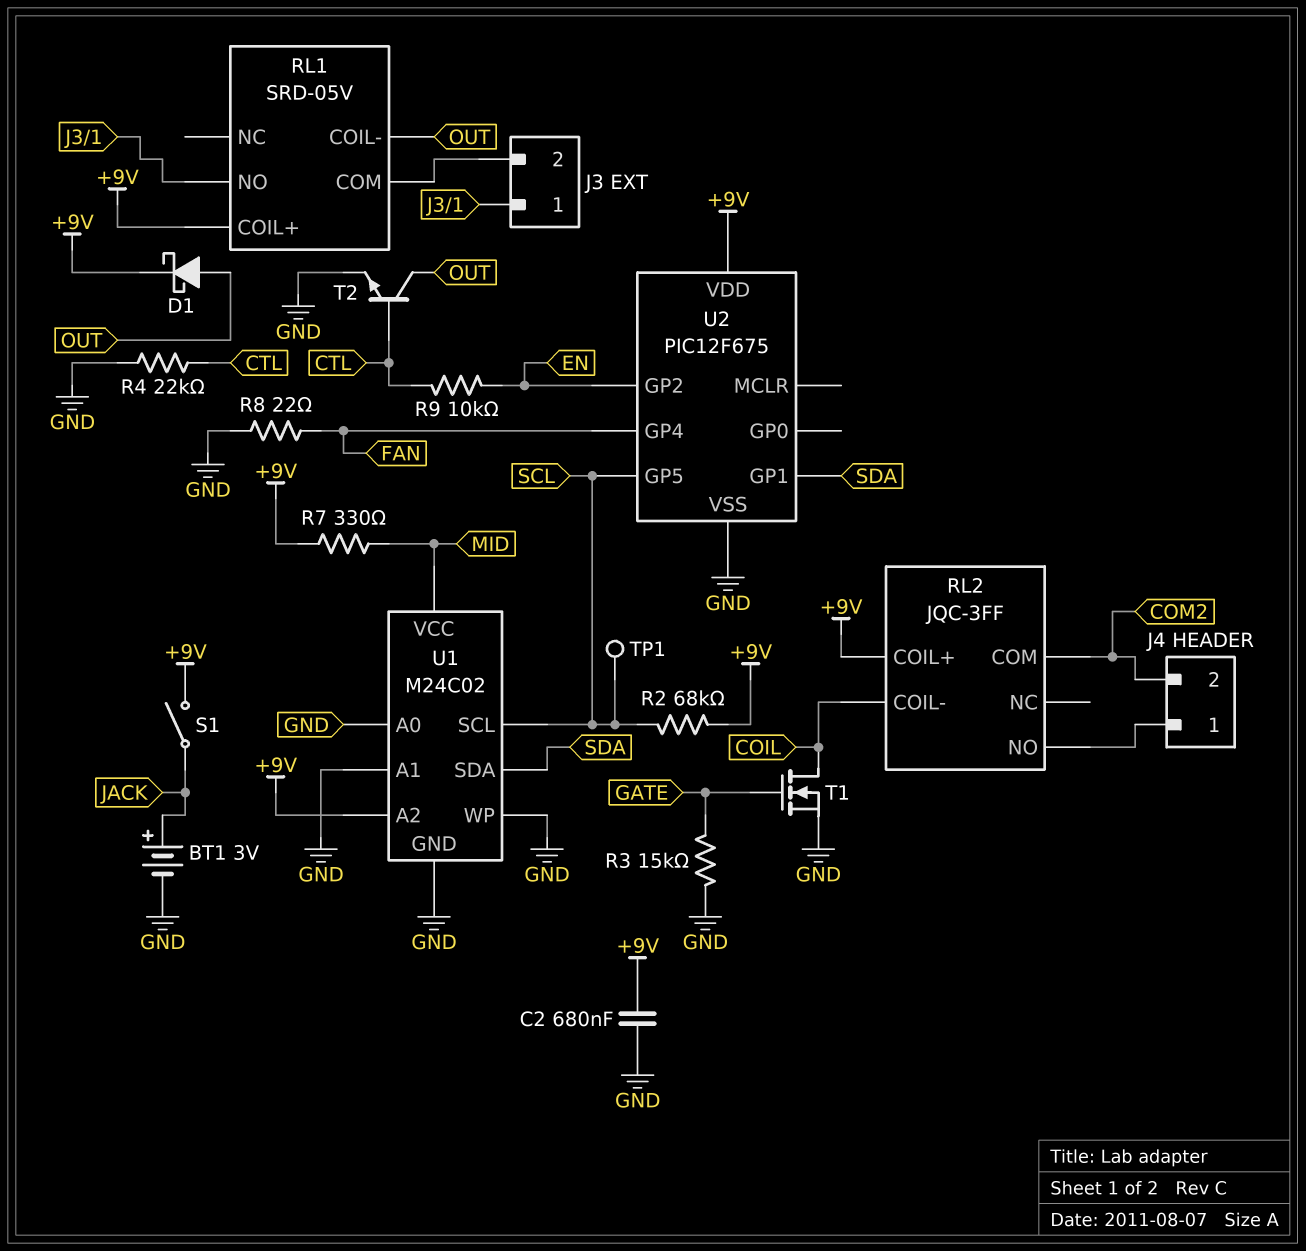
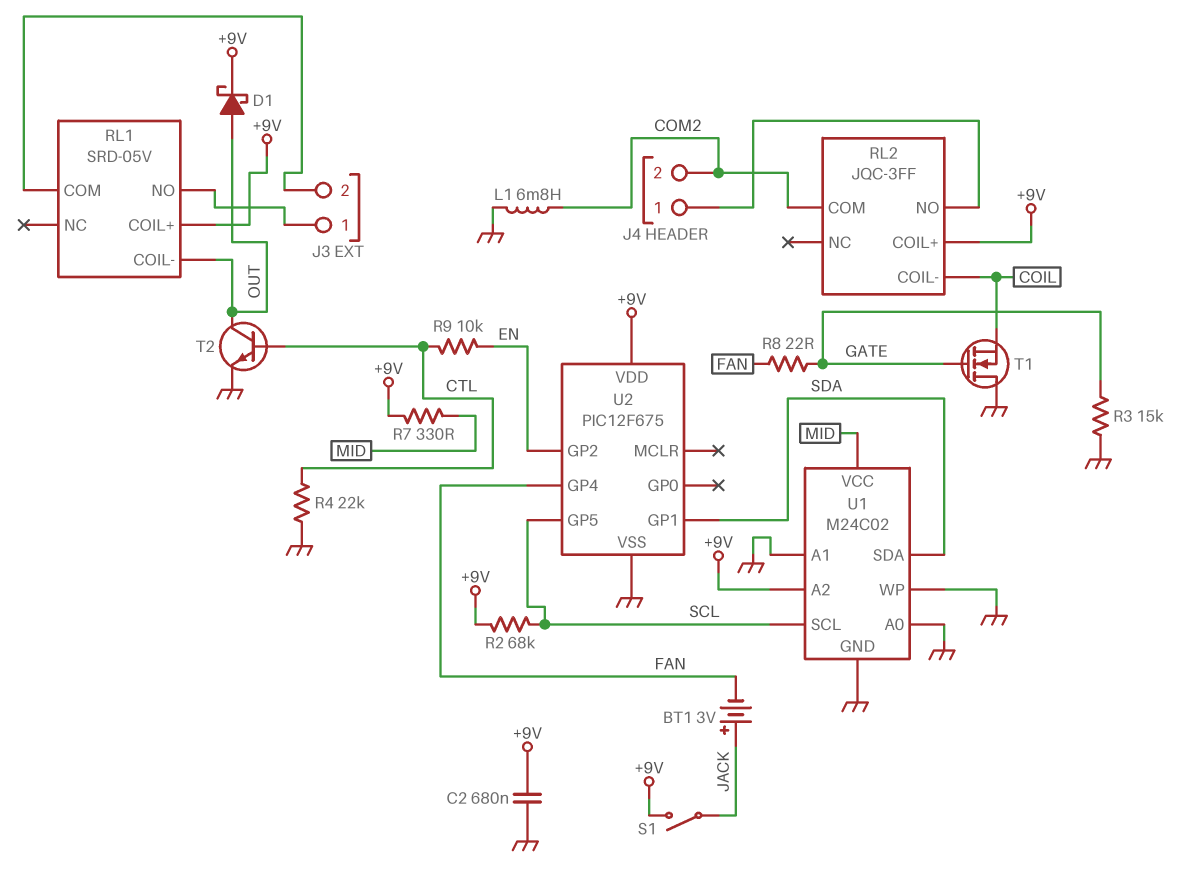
BT1: 3V (plus JACK, minus GND) -> 3V (plus JACK, minus FAN)
L1: none -> 6.8mH (COM2, GND)
R8: 22 (FAN, GND) -> 22 (FAN, GATE)
T1: NMOS (G GATE, D COIL, S GND) -> NMOS (G GATE, D GND, S COIL)
TP1: test point (SCL) -> none

